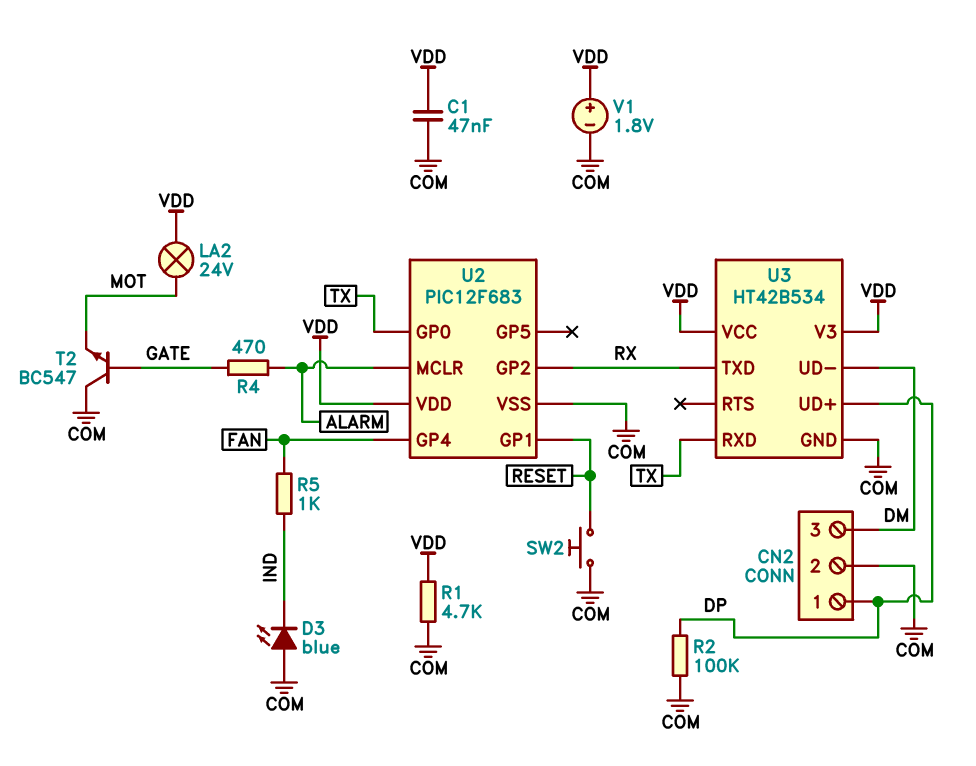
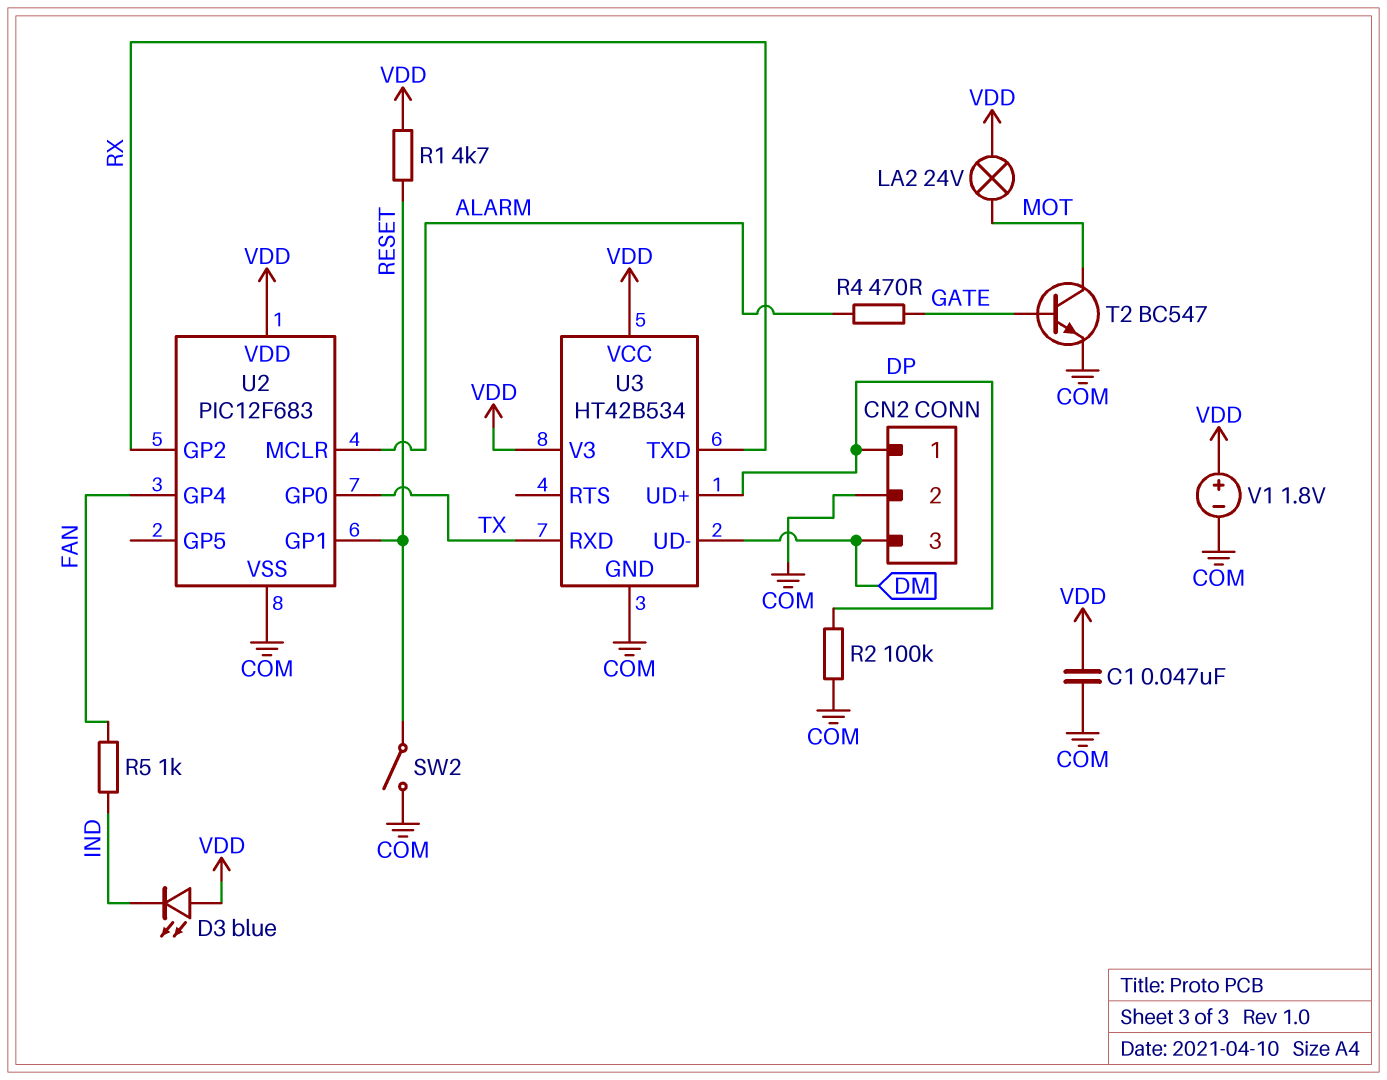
D3: LED blue (A COM, K IND) -> LED blue (A VDD, K IND)
R1: 4.7k (COM, VDD) -> 4.7k (RESET, VDD)
SW2: button (COM, RESET) -> switch (COM, RESET)
T2: NPN BC547 (B GATE, C COM, E MOT) -> NPN BC547 (B GATE, C MOT, E COM)

